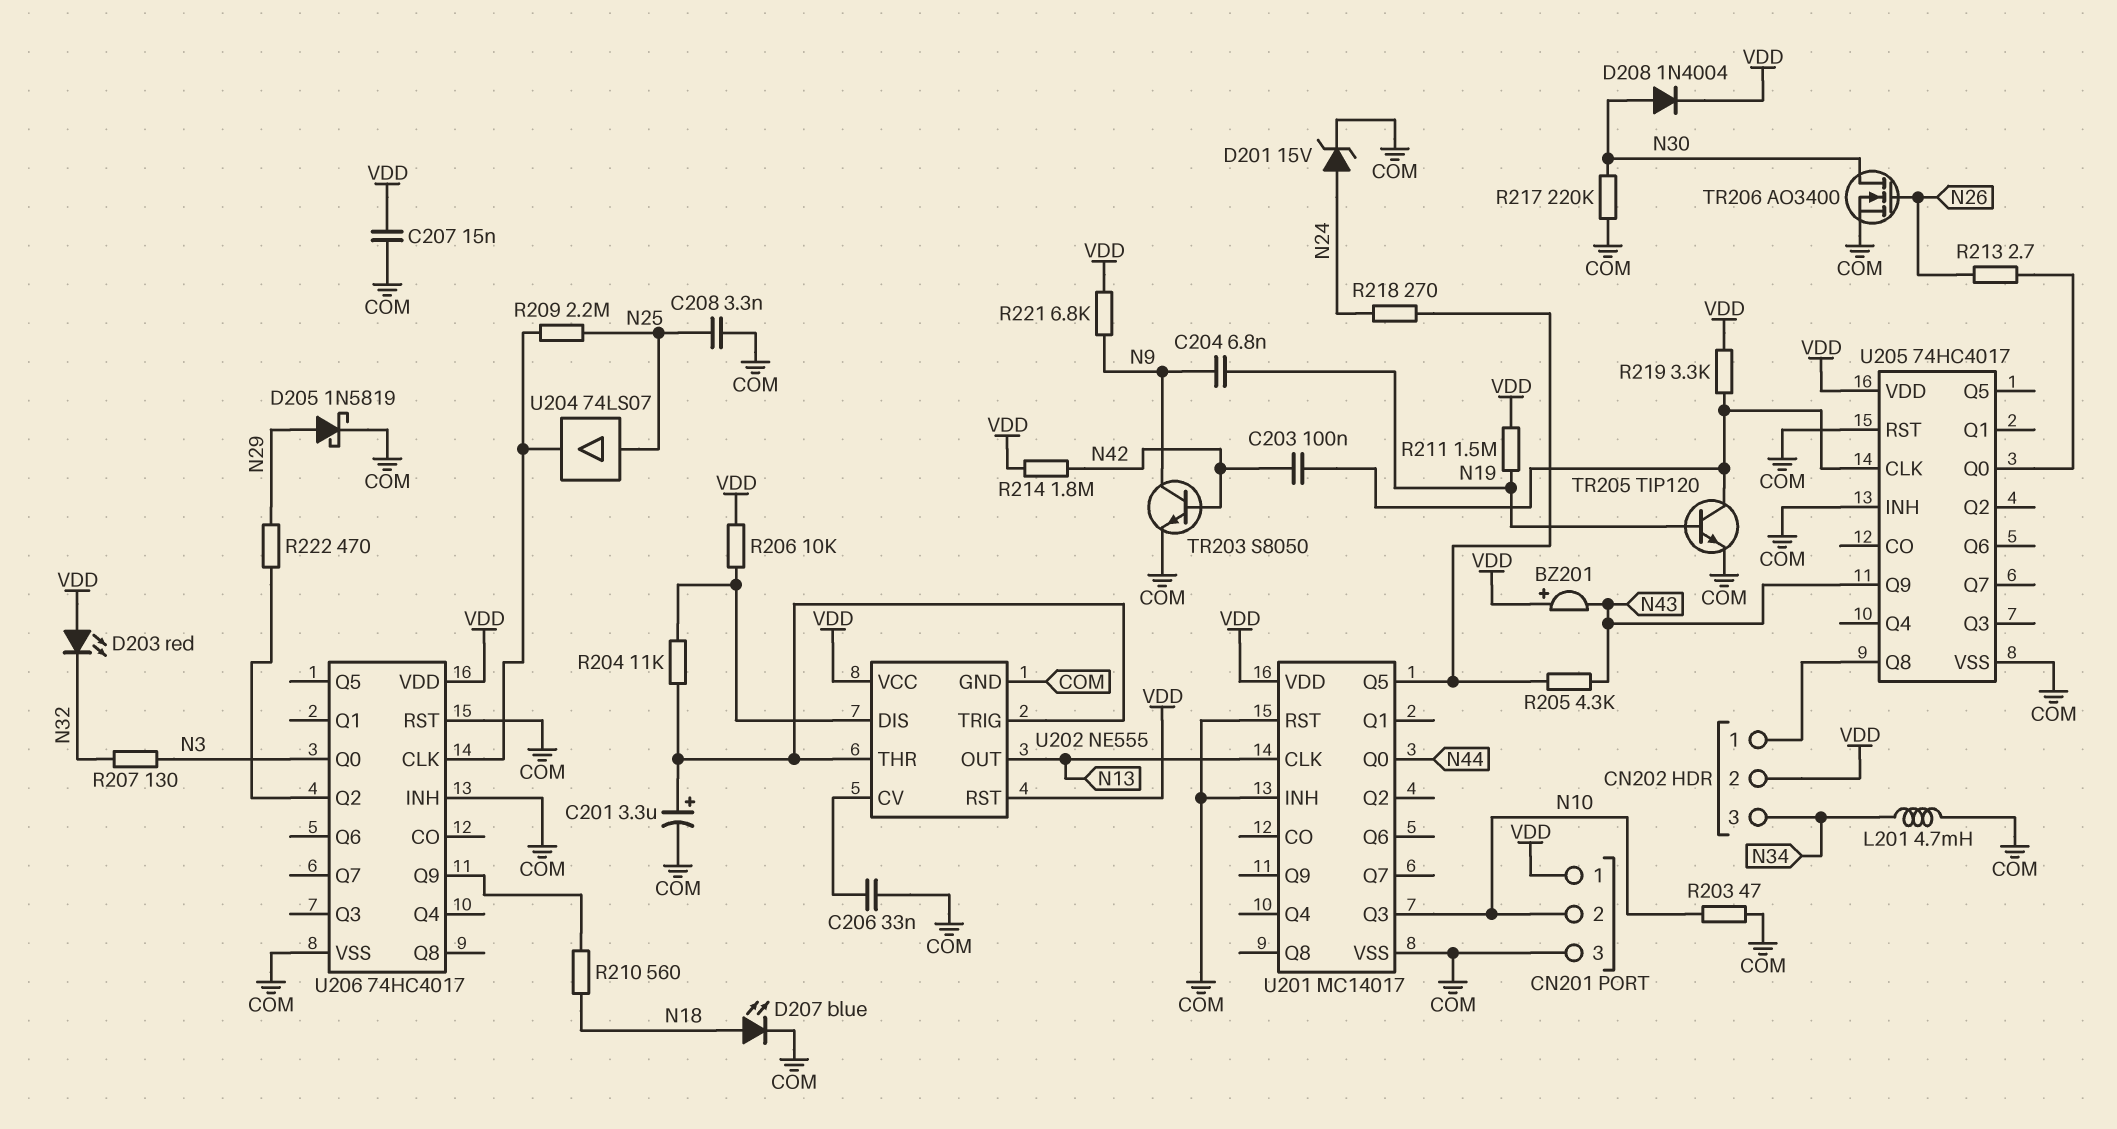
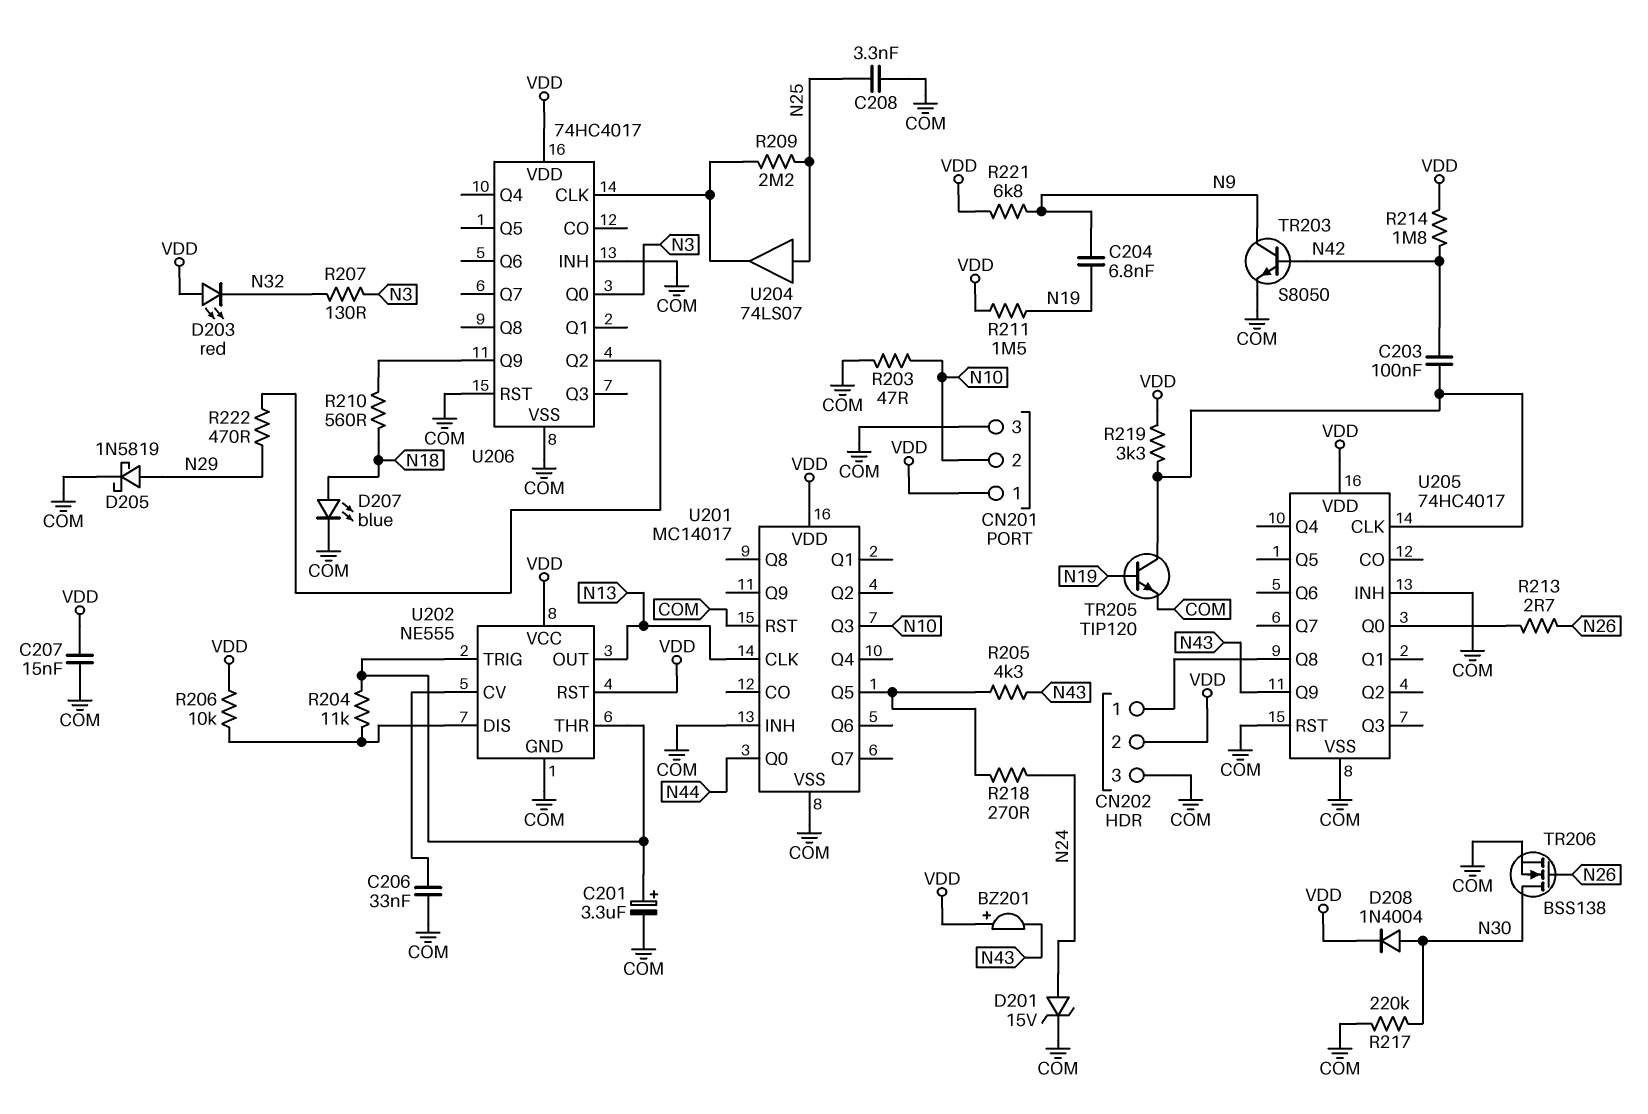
CN202 pin 3: N34 -> COM
L201: 4.7mH (COM, N34) -> none
TR206: NMOS AO3400 (G N26, D N30, S COM) -> NMOS BSS138 (G N26, D N30, S COM)

